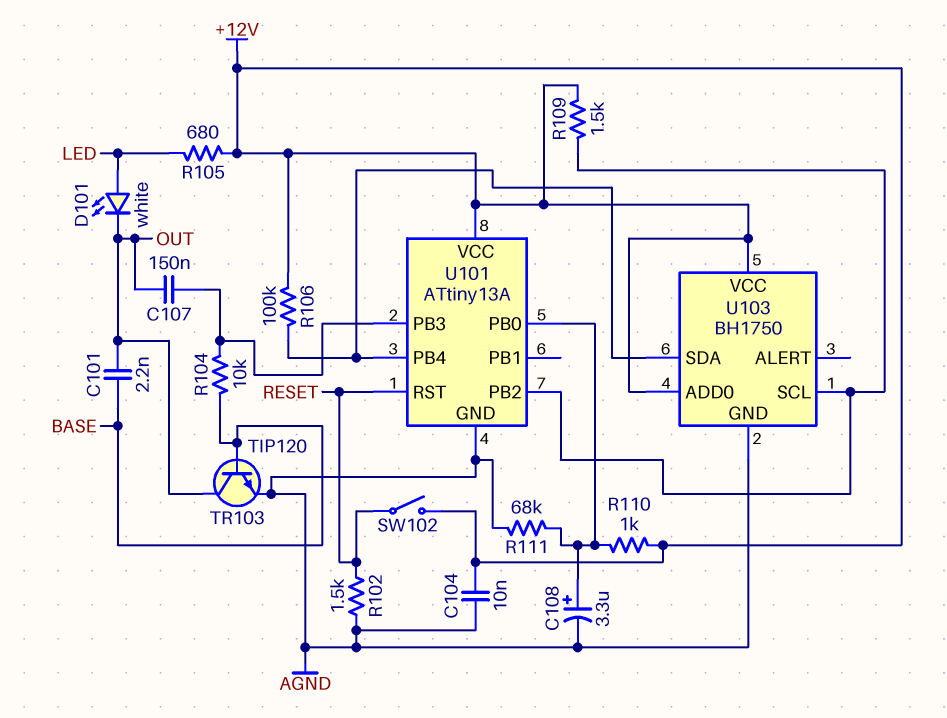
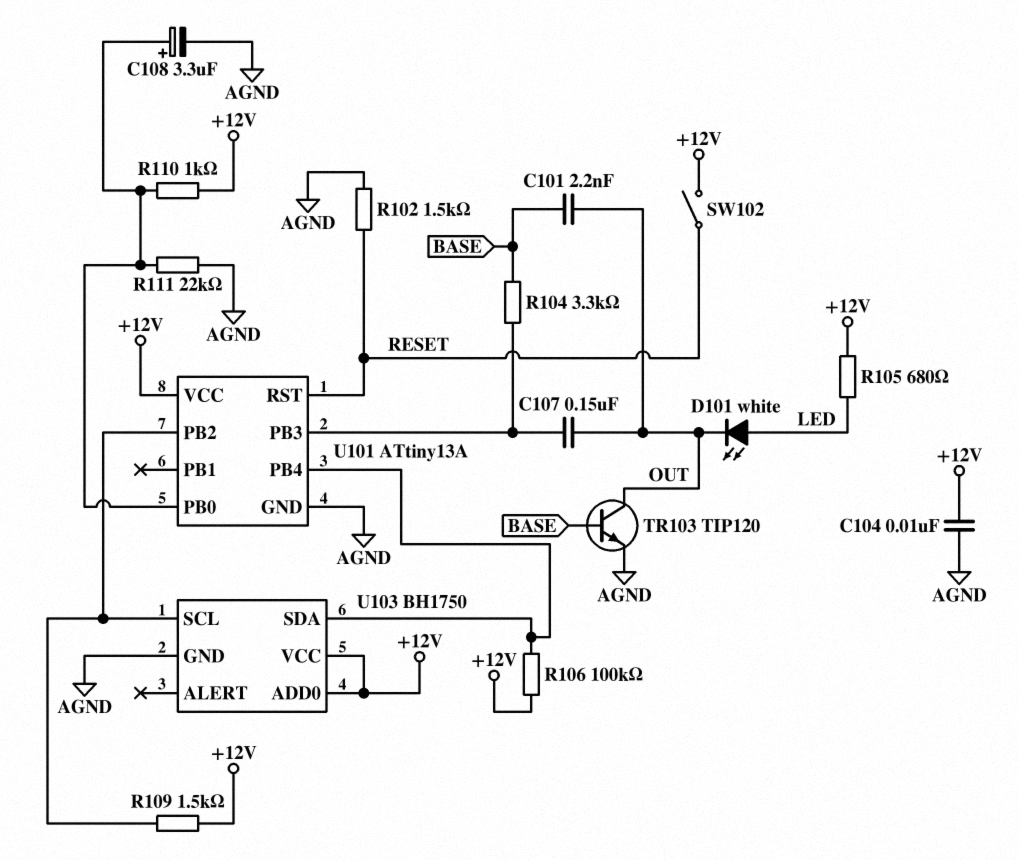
R104: 10k (BASE, U101/PB3) -> 3.3k (BASE, U101/PB3)
R111: 68k (AGND, U101/PB0) -> 22k (AGND, U101/PB0)

